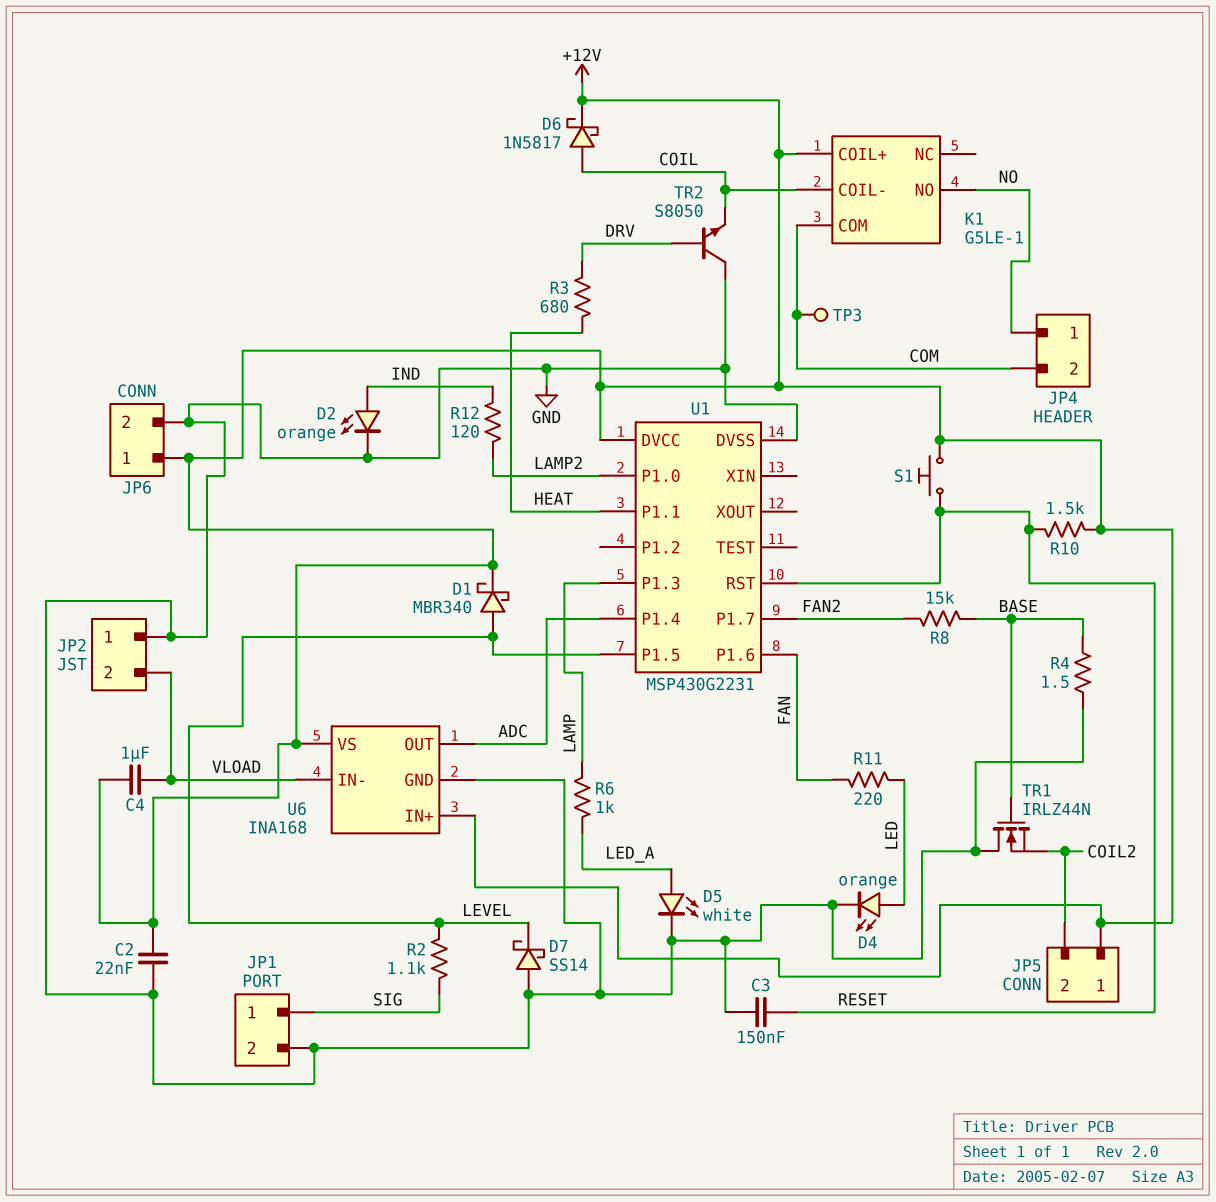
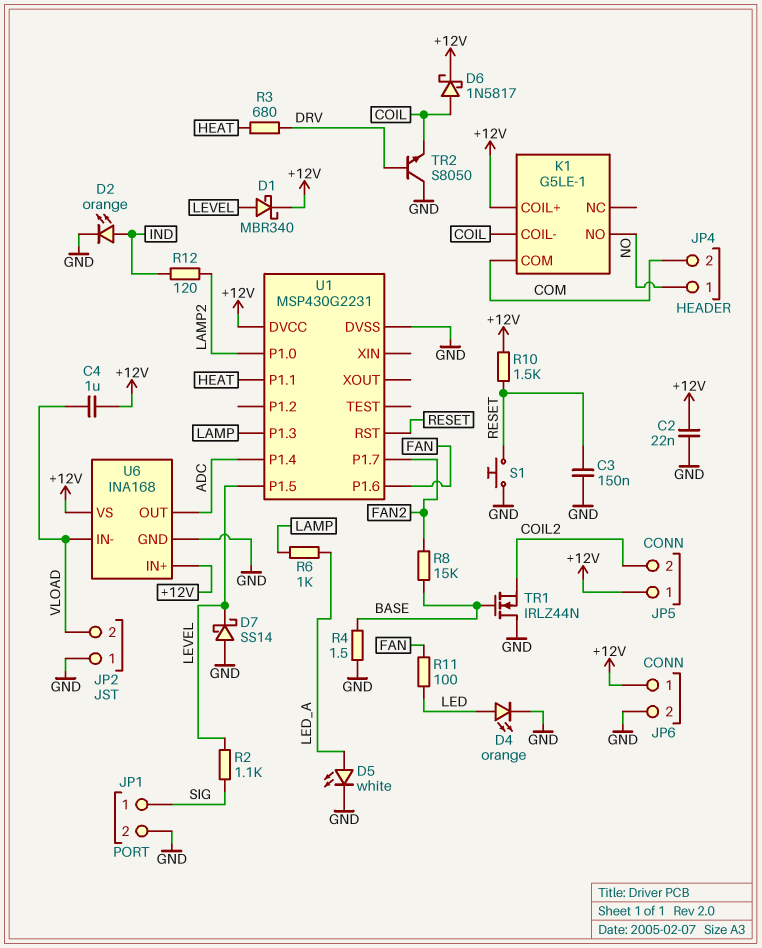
R11: 220 (FAN, LED) -> 100 (FAN, LED)
S1: button (+12V, RESET) -> button (GND, RESET)
TP3: test point (COM) -> none

